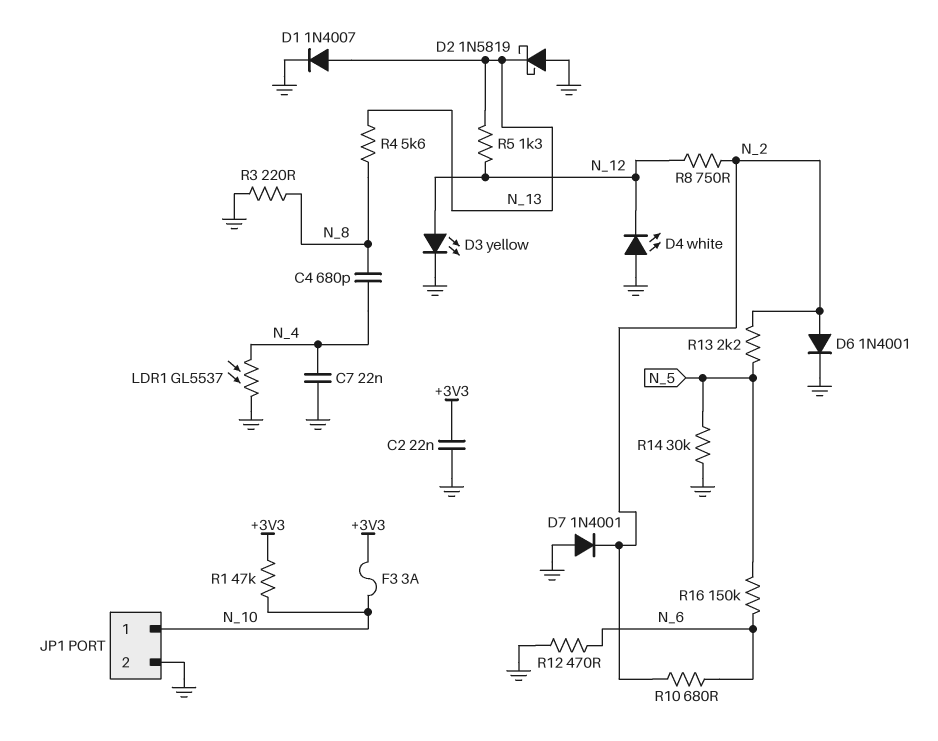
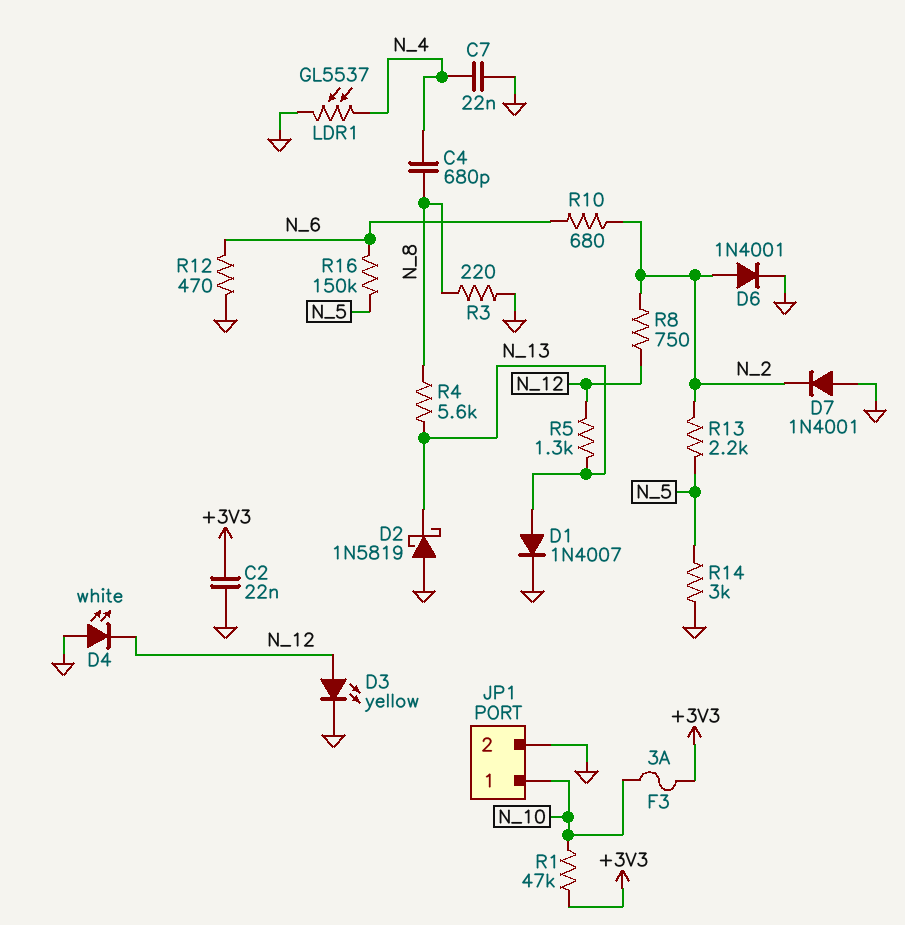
R14: 30k (GND, N_5) -> 3k (GND, N_5)

